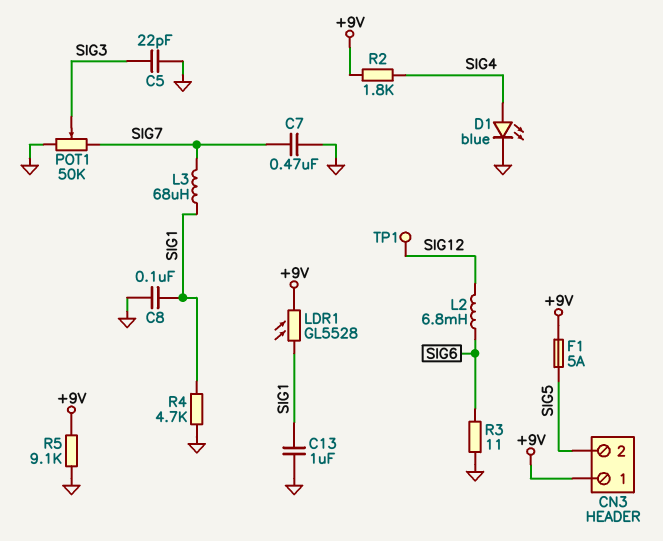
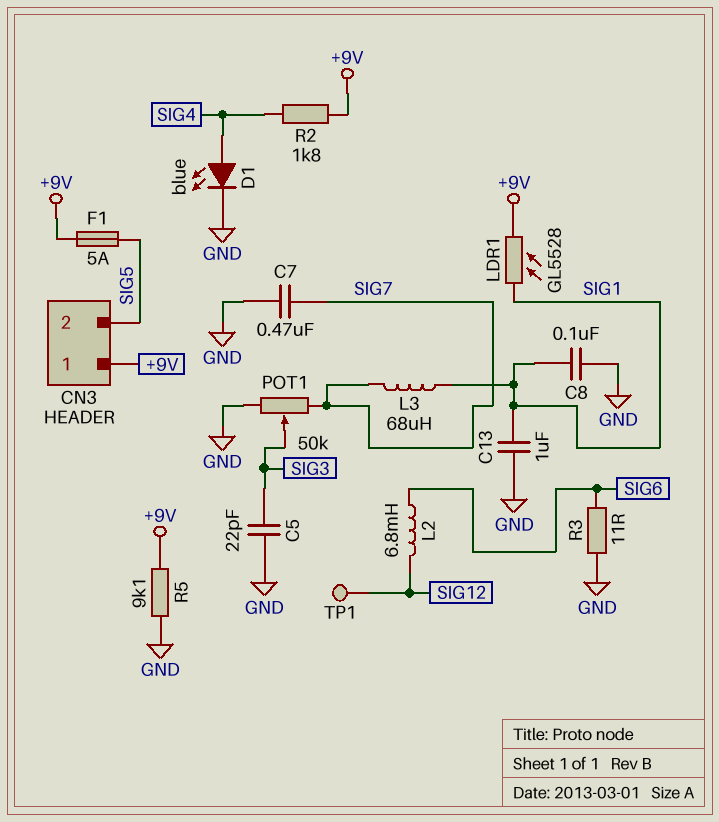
R4: 4.7k (GND, SIG1) -> none

